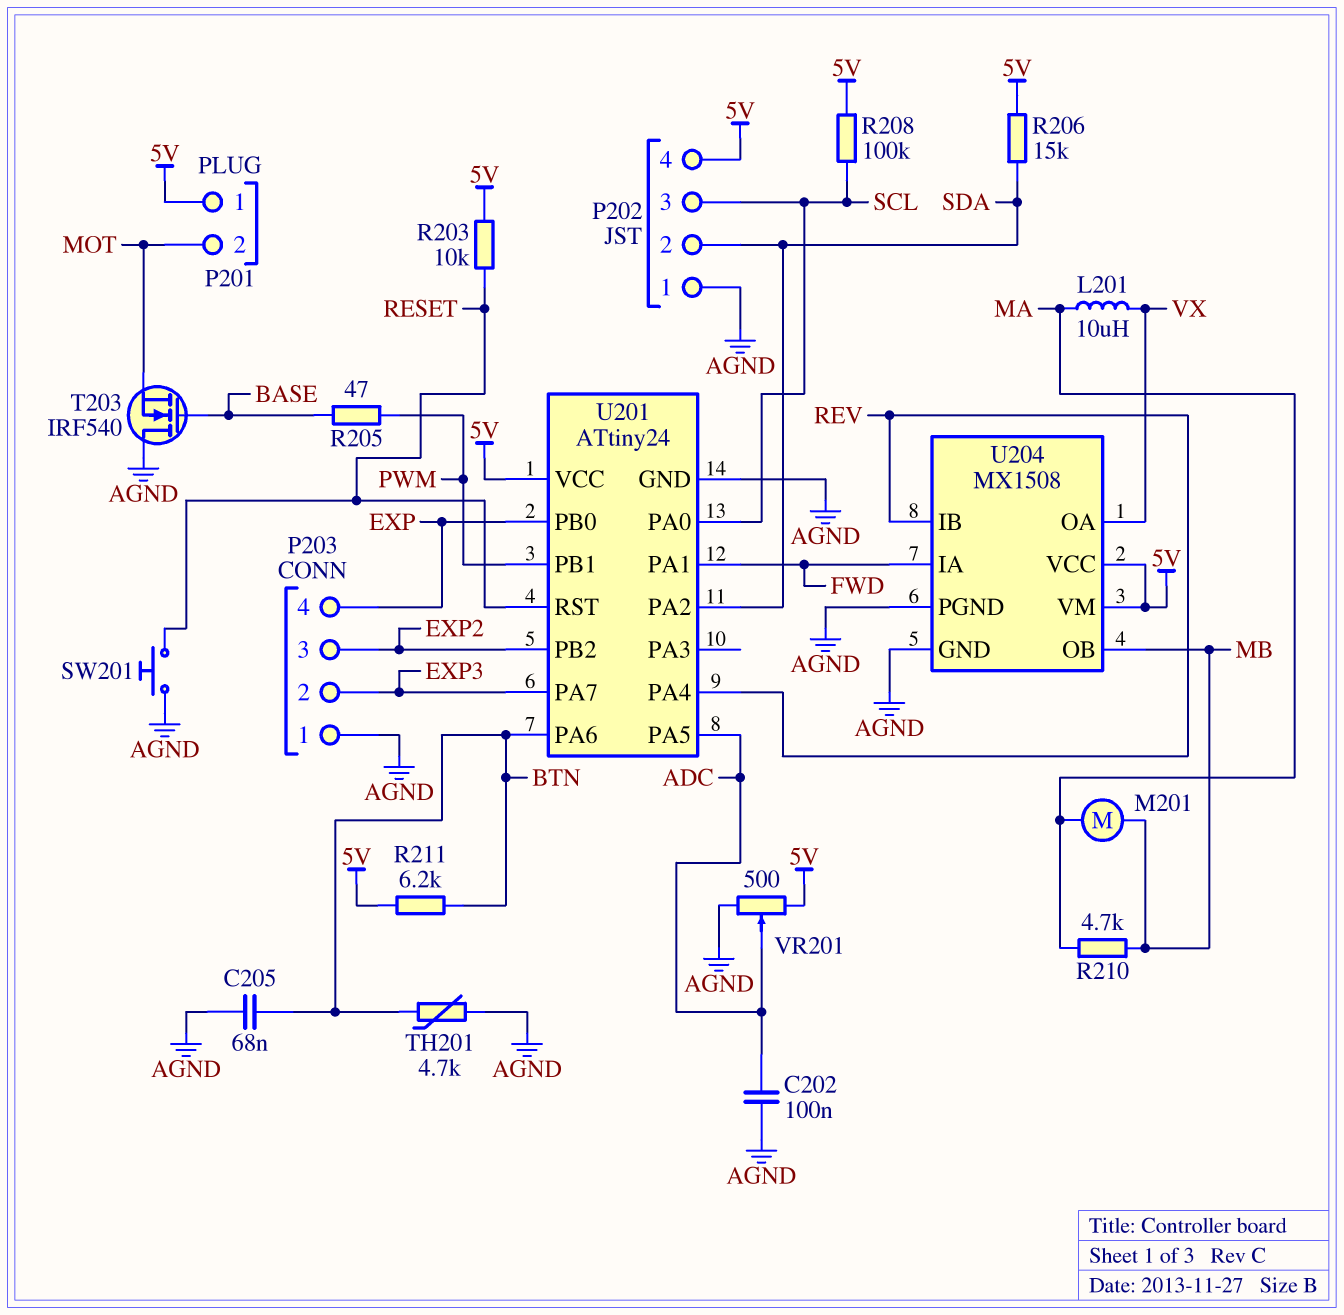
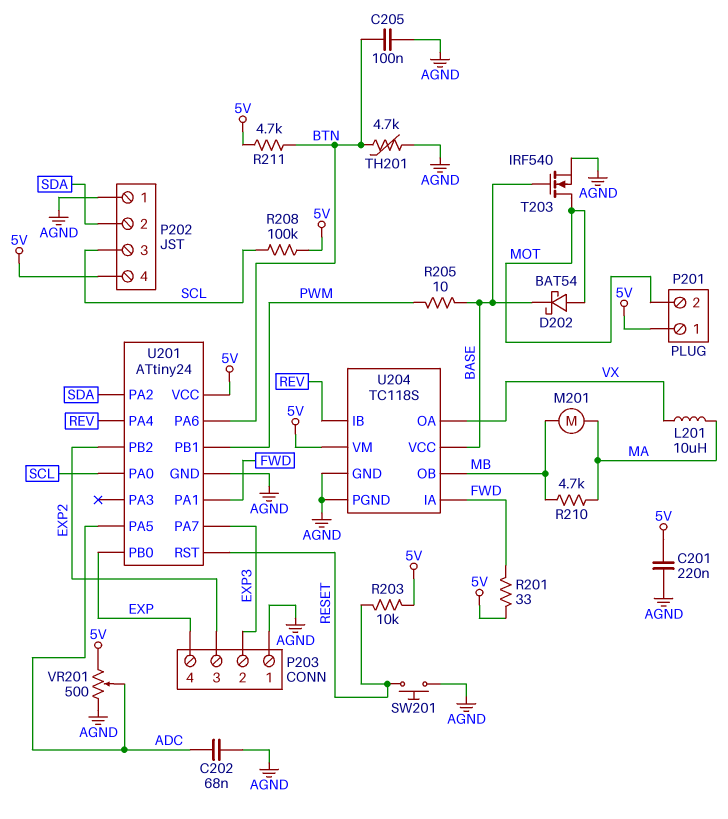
C201: none -> 220nF (5V, AGND)
C202: 100nF (ADC, AGND) -> 68nF (ADC, AGND)
C205: 68nF (AGND, BTN) -> 100nF (AGND, BTN)
D202: none -> schottky BAT54 (A MOT, K BASE)
R201: none -> 33 (5V, FWD)
R205: 47 (BASE, PWM) -> 10 (BASE, PWM)
R206: 15k (5V, SDA) -> none
R211: 6.2k (5V, BTN) -> 4.7k (5V, BTN)
T203: NMOS IRF540 (G BASE, D AGND, S MOT) -> NMOS IRF540 (G BASE, D MOT, S AGND)
U204: MX1508 -> TC118S
U204 pin VCC: 5V -> BASE

